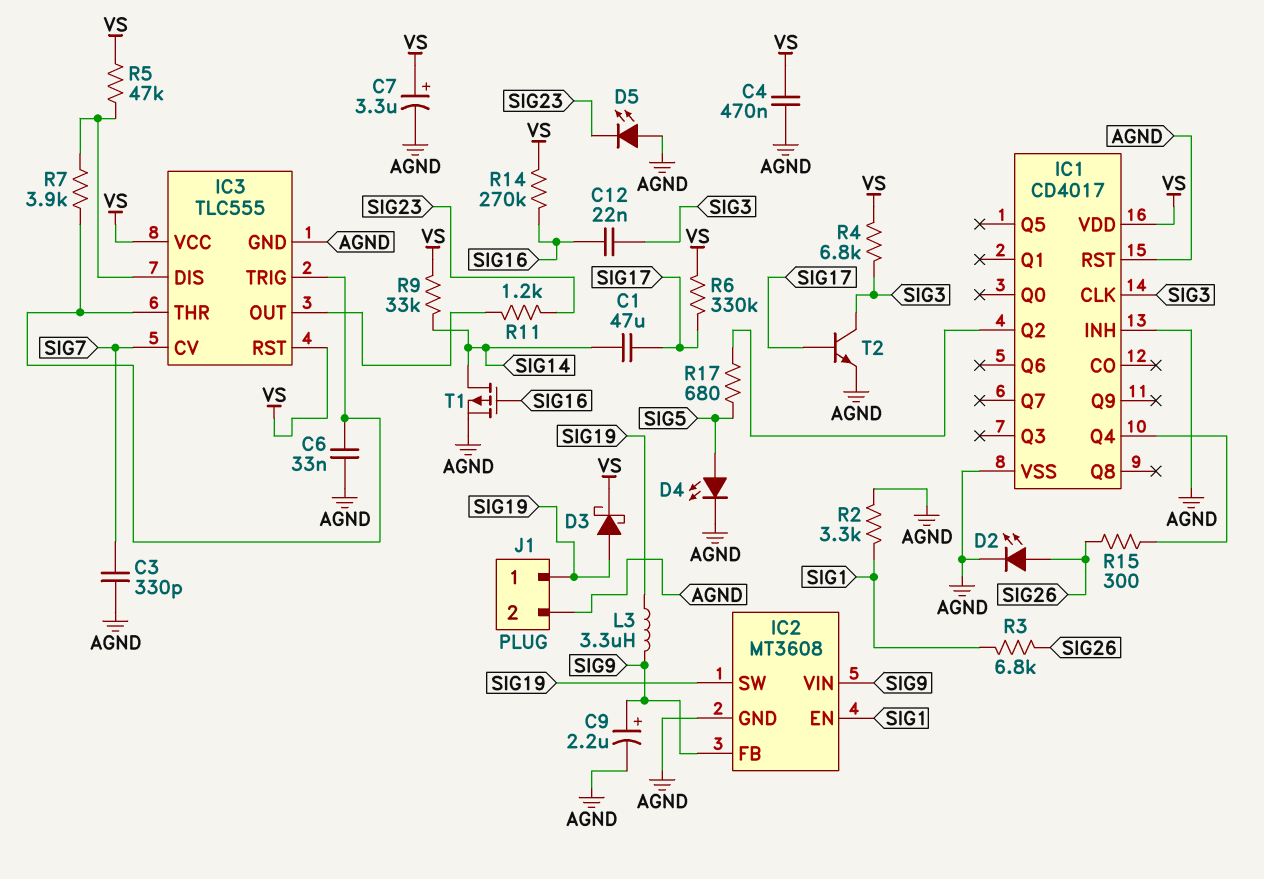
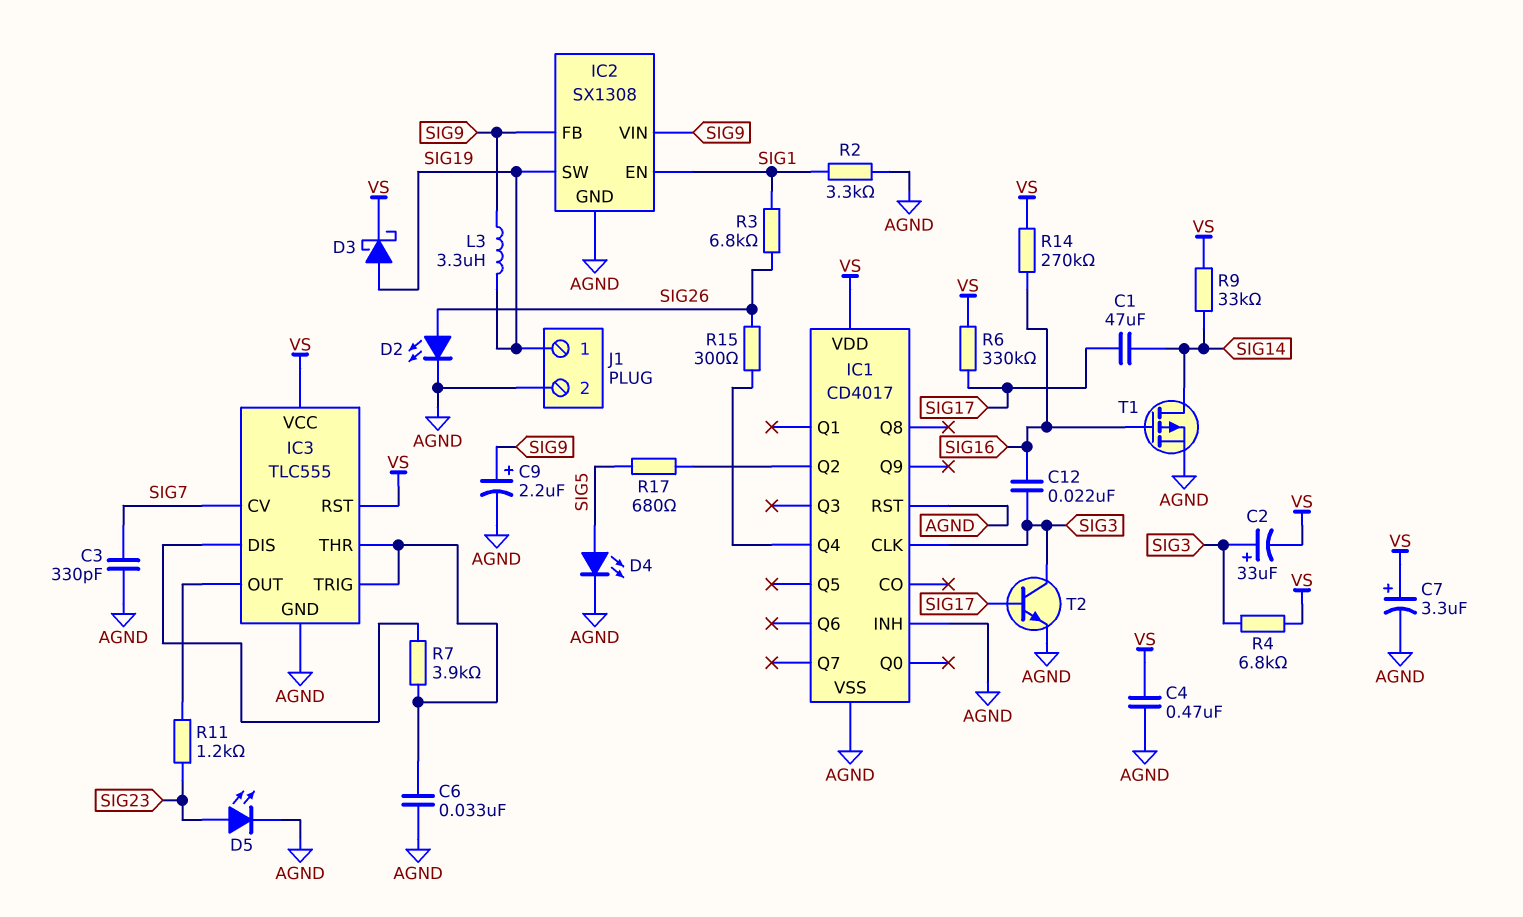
C2: none -> 33uF (plus SIG3, minus VS)
D5: LED (A AGND, K SIG23) -> LED (A SIG23, K AGND)
IC2: MT3608 -> SX1308
R5: 47k (IC3/DIS, VS) -> none

